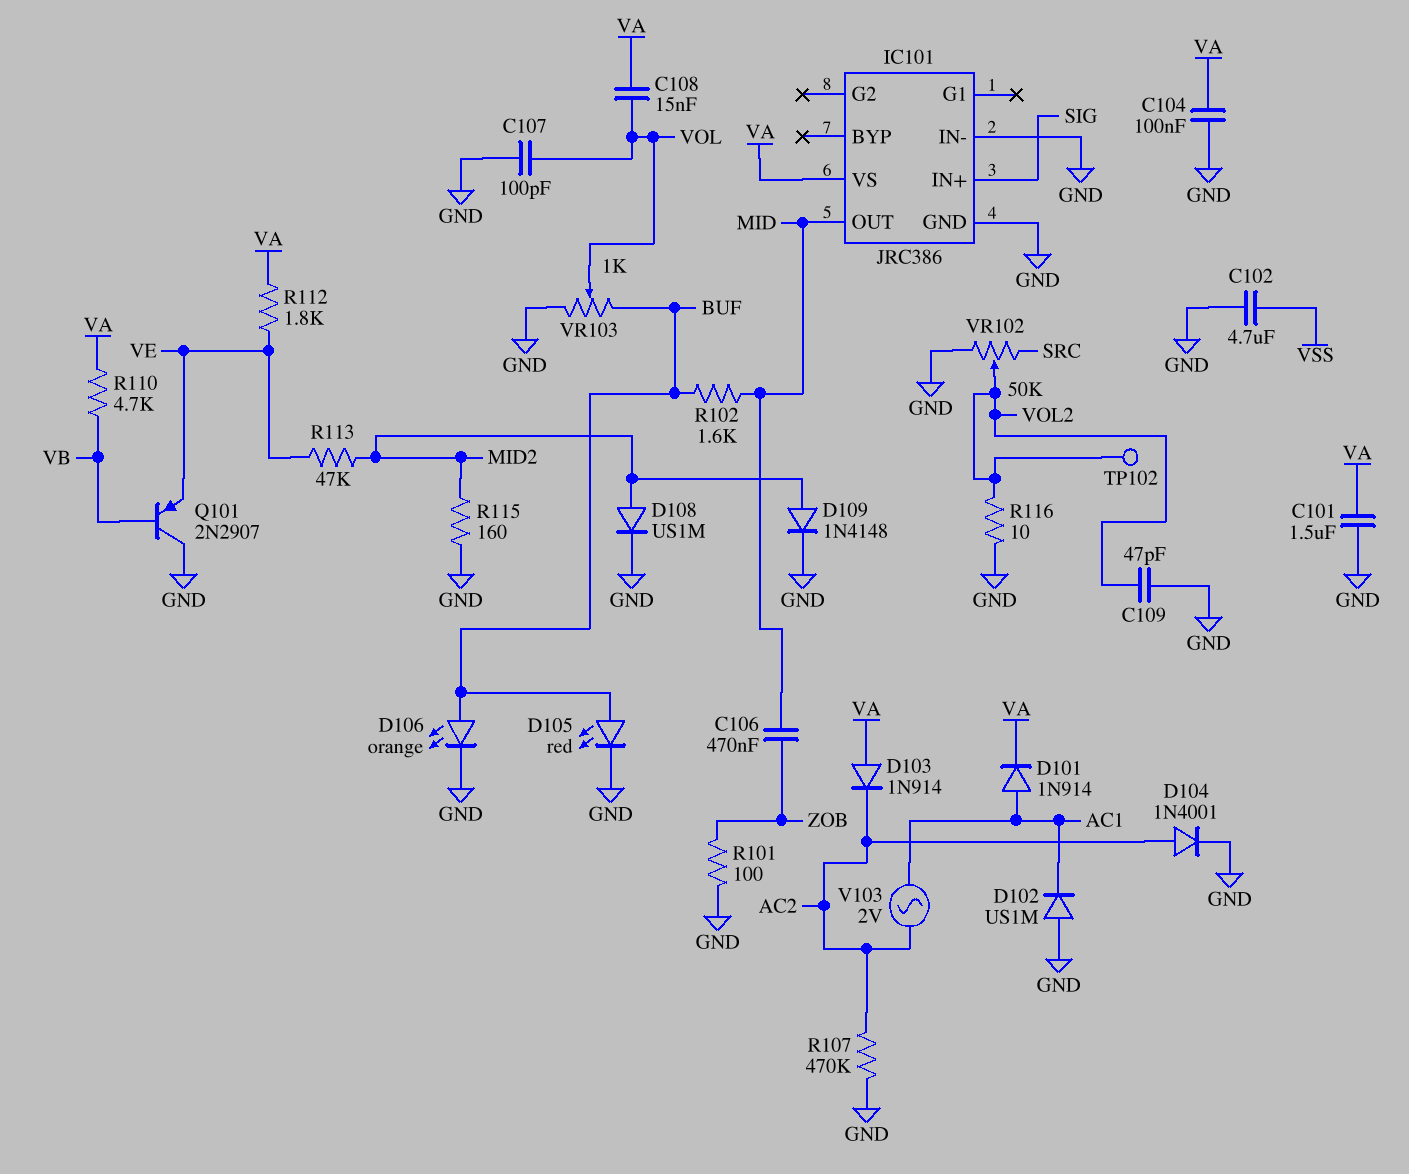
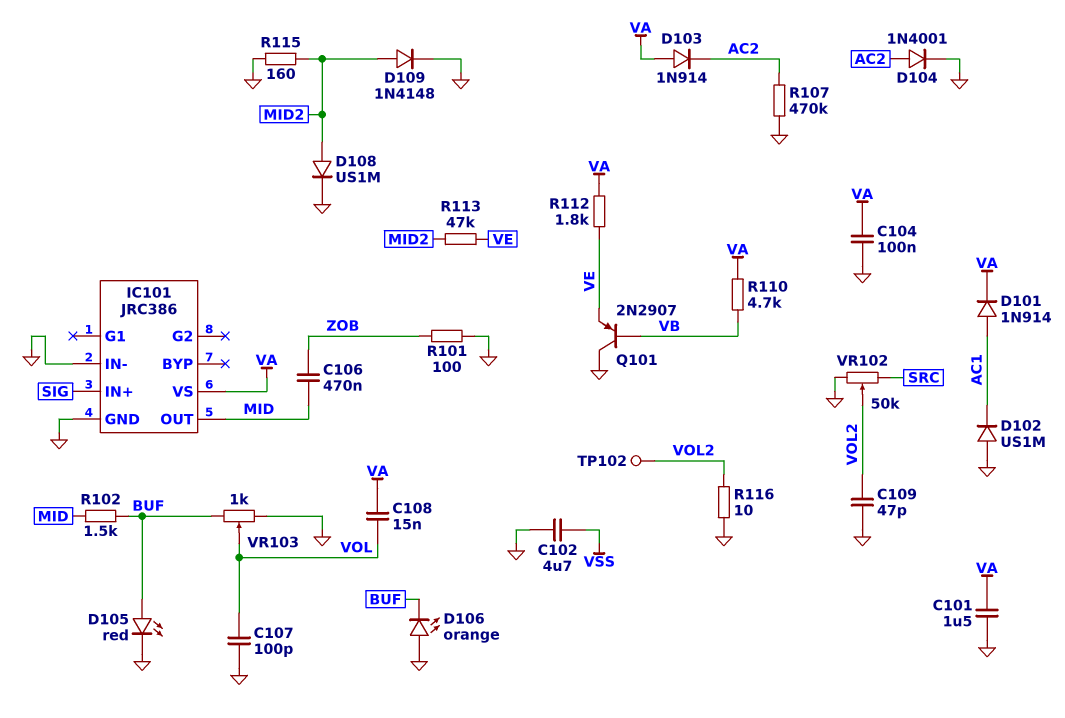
D106: LED orange (A BUF, K GND) -> LED orange (A GND, K BUF)
R102: 1.6k (BUF, MID) -> 1.5k (BUF, MID)
V103: AC 2V (AC1, AC2) -> none

